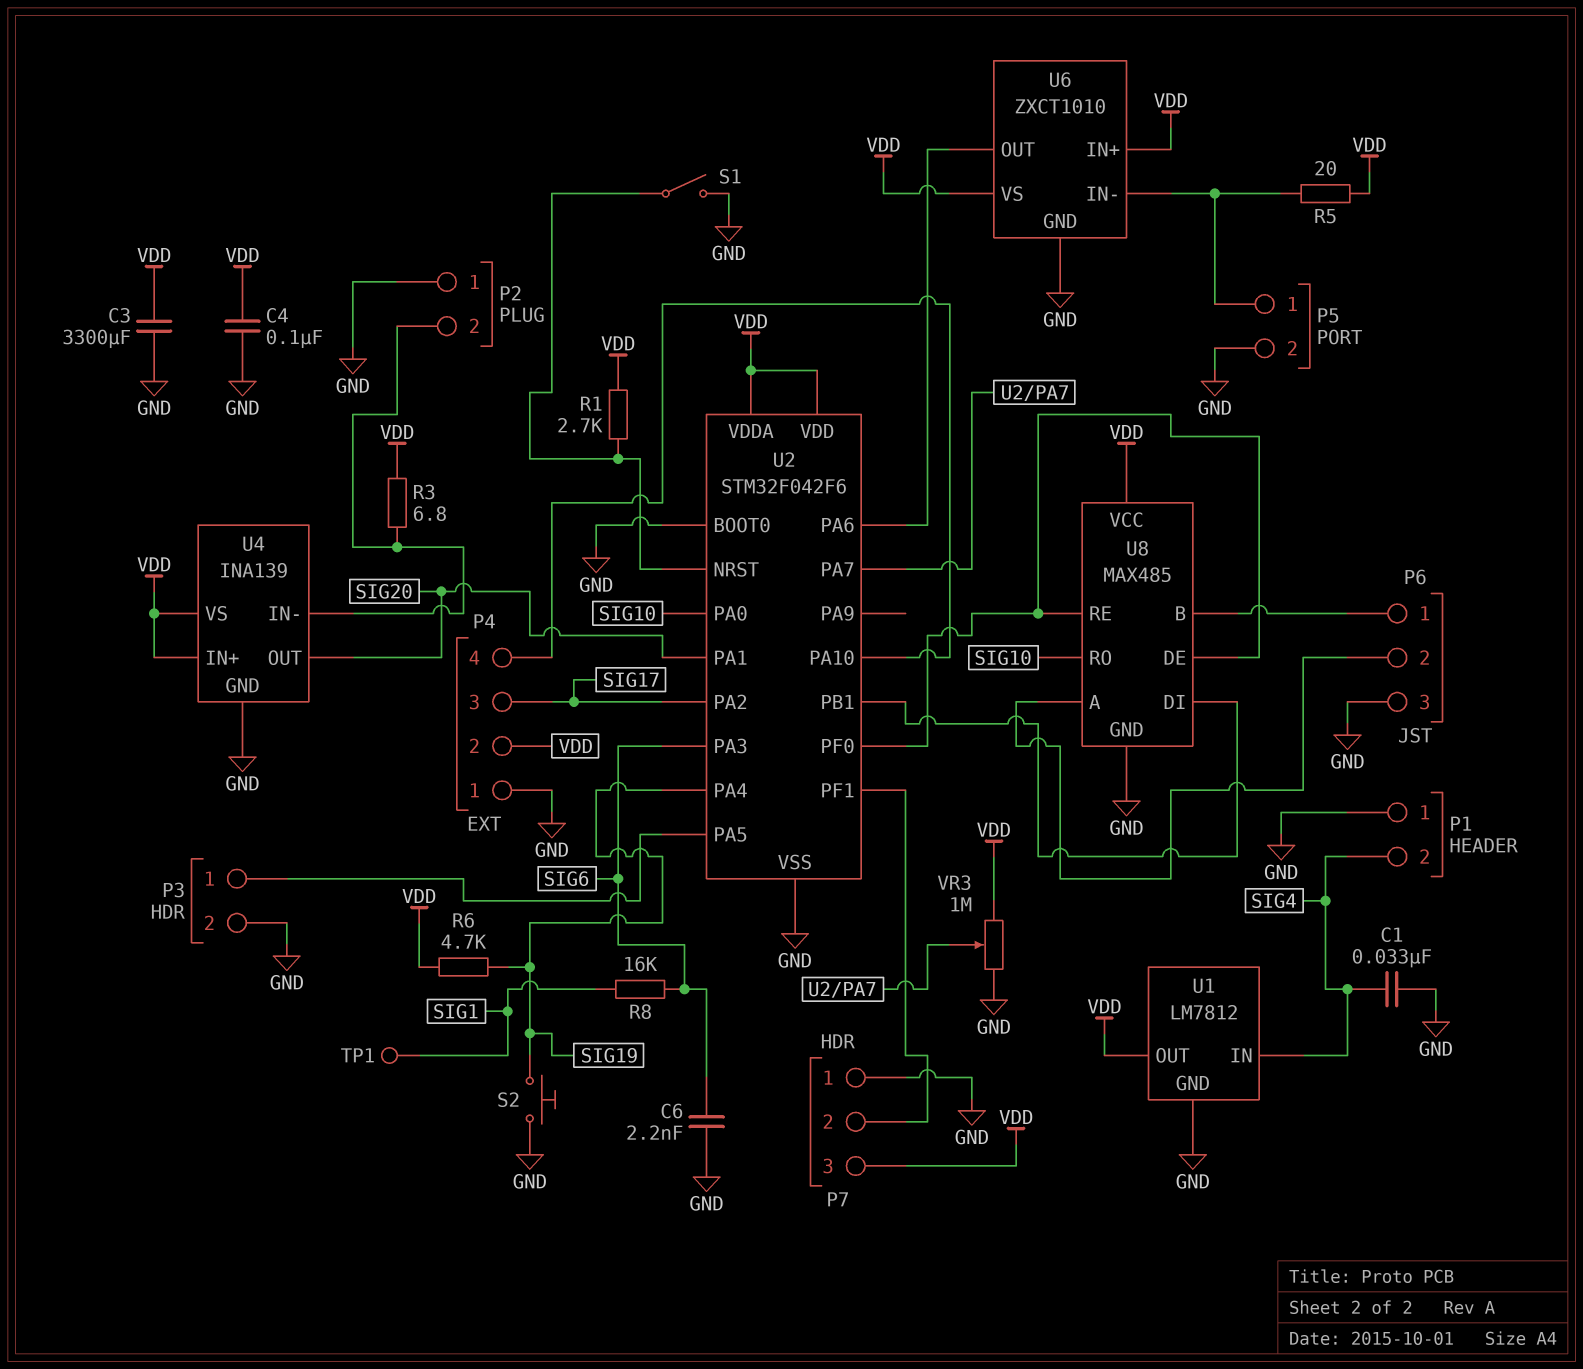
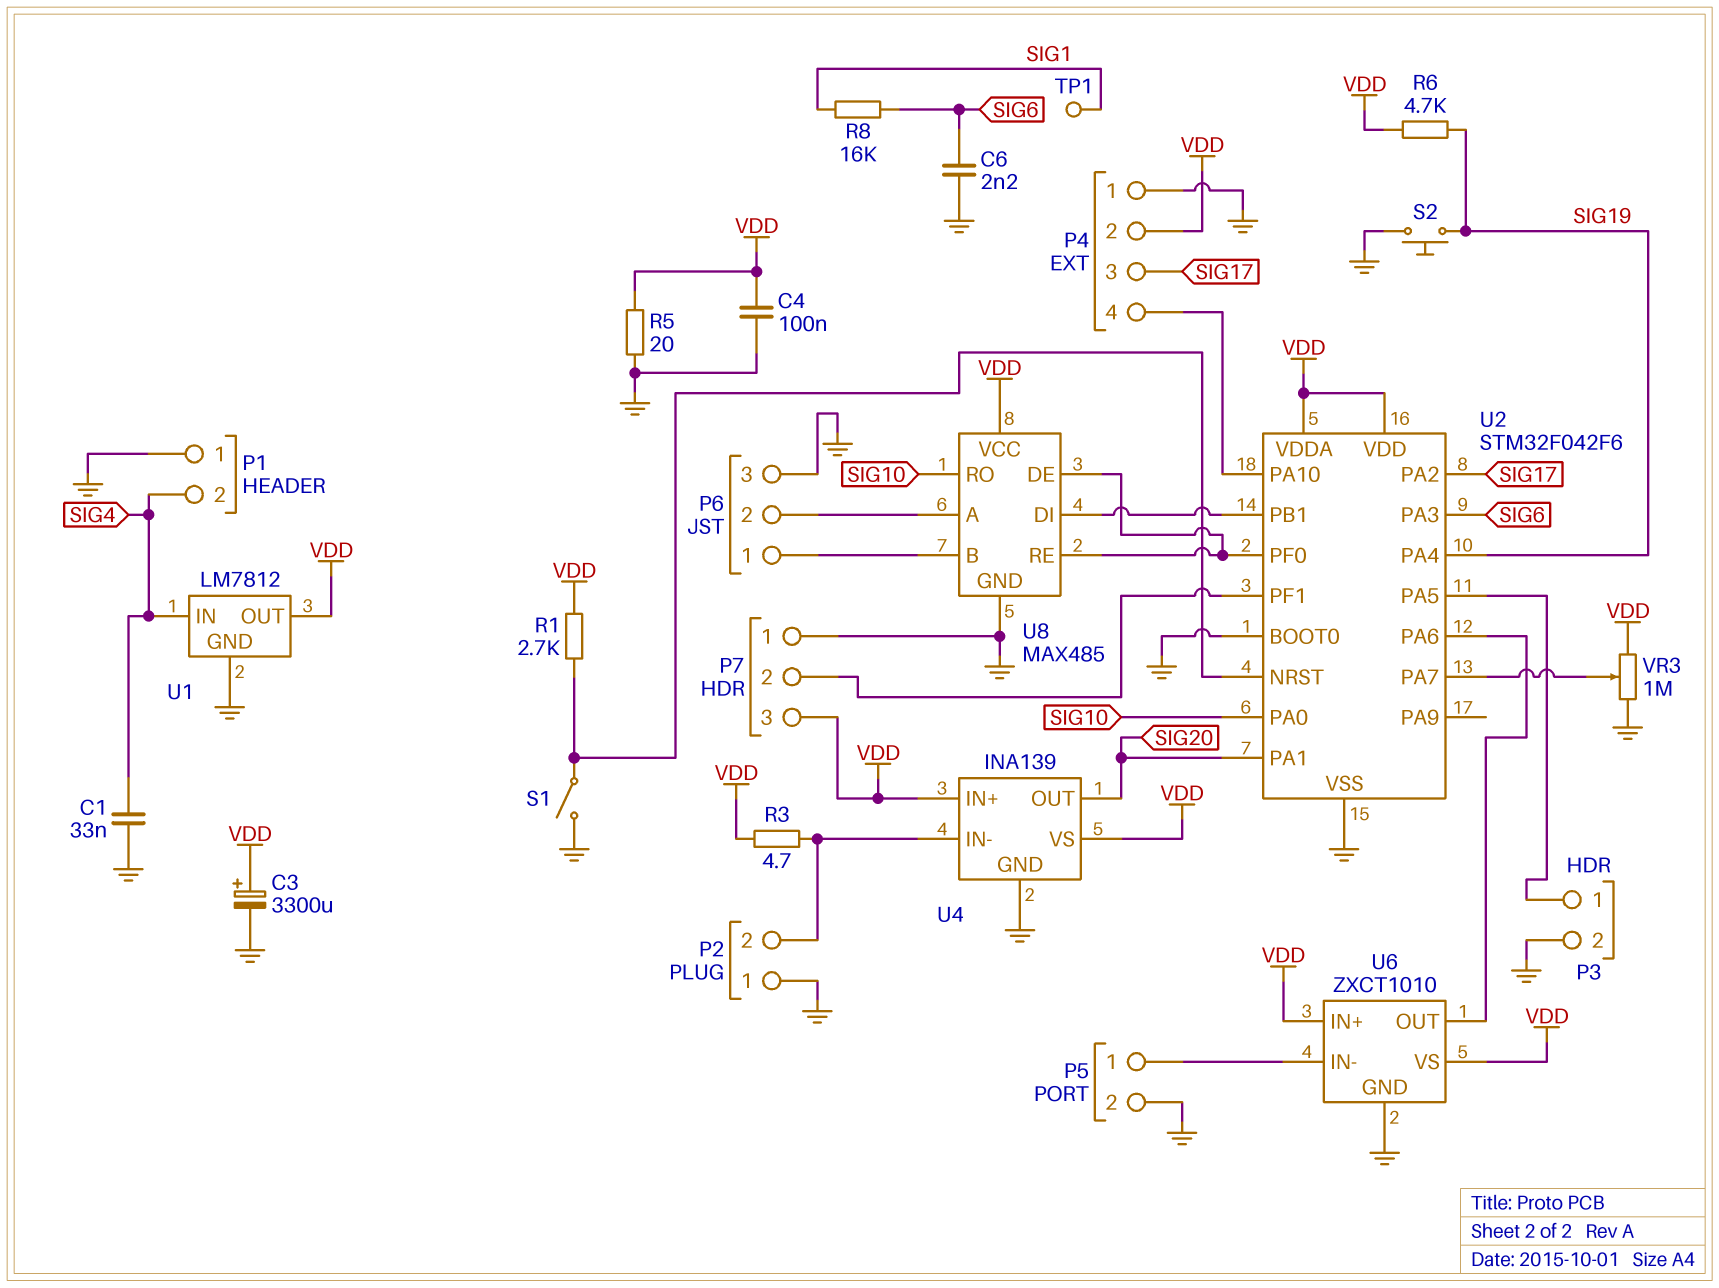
C3: 3300uF (GND, VDD) -> 3300uF (plus VDD, minus GND)
R3: 6.8 (P2/2, VDD) -> 4.7 (P2/2, VDD)
R5: 20 (P5/1, VDD) -> 20 (GND, VDD)

